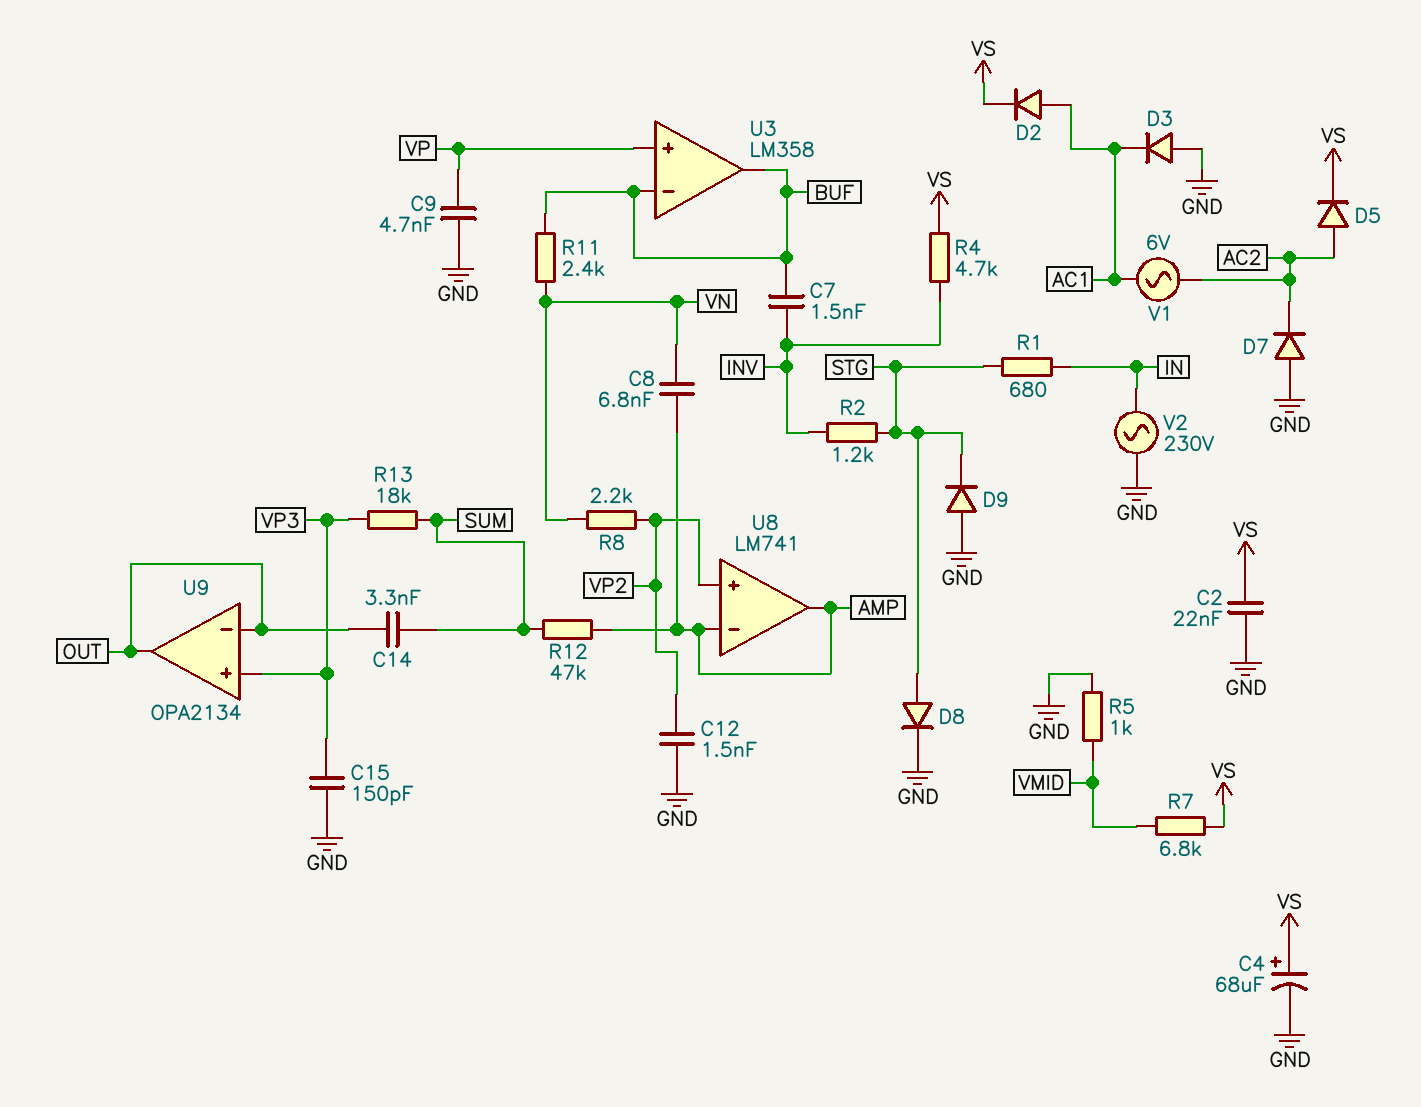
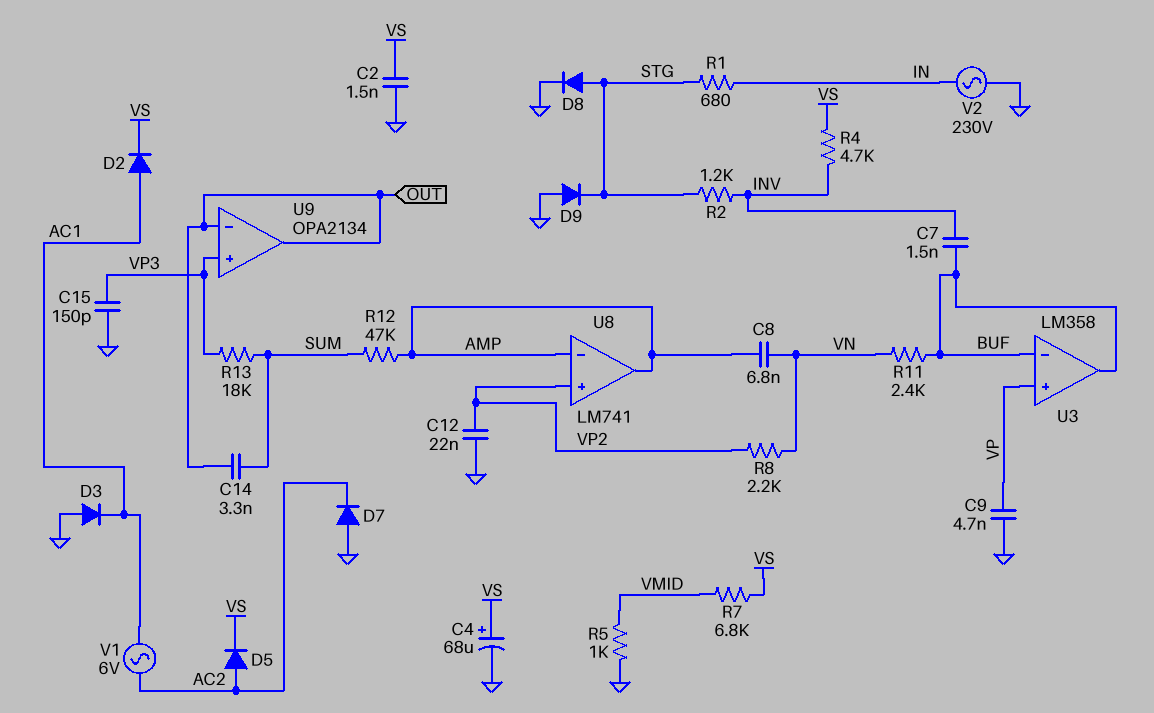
C2: 22nF (GND, VS) -> 1.5nF (GND, VS)
C12: 1.5nF (GND, VP2) -> 22nF (GND, VP2)

